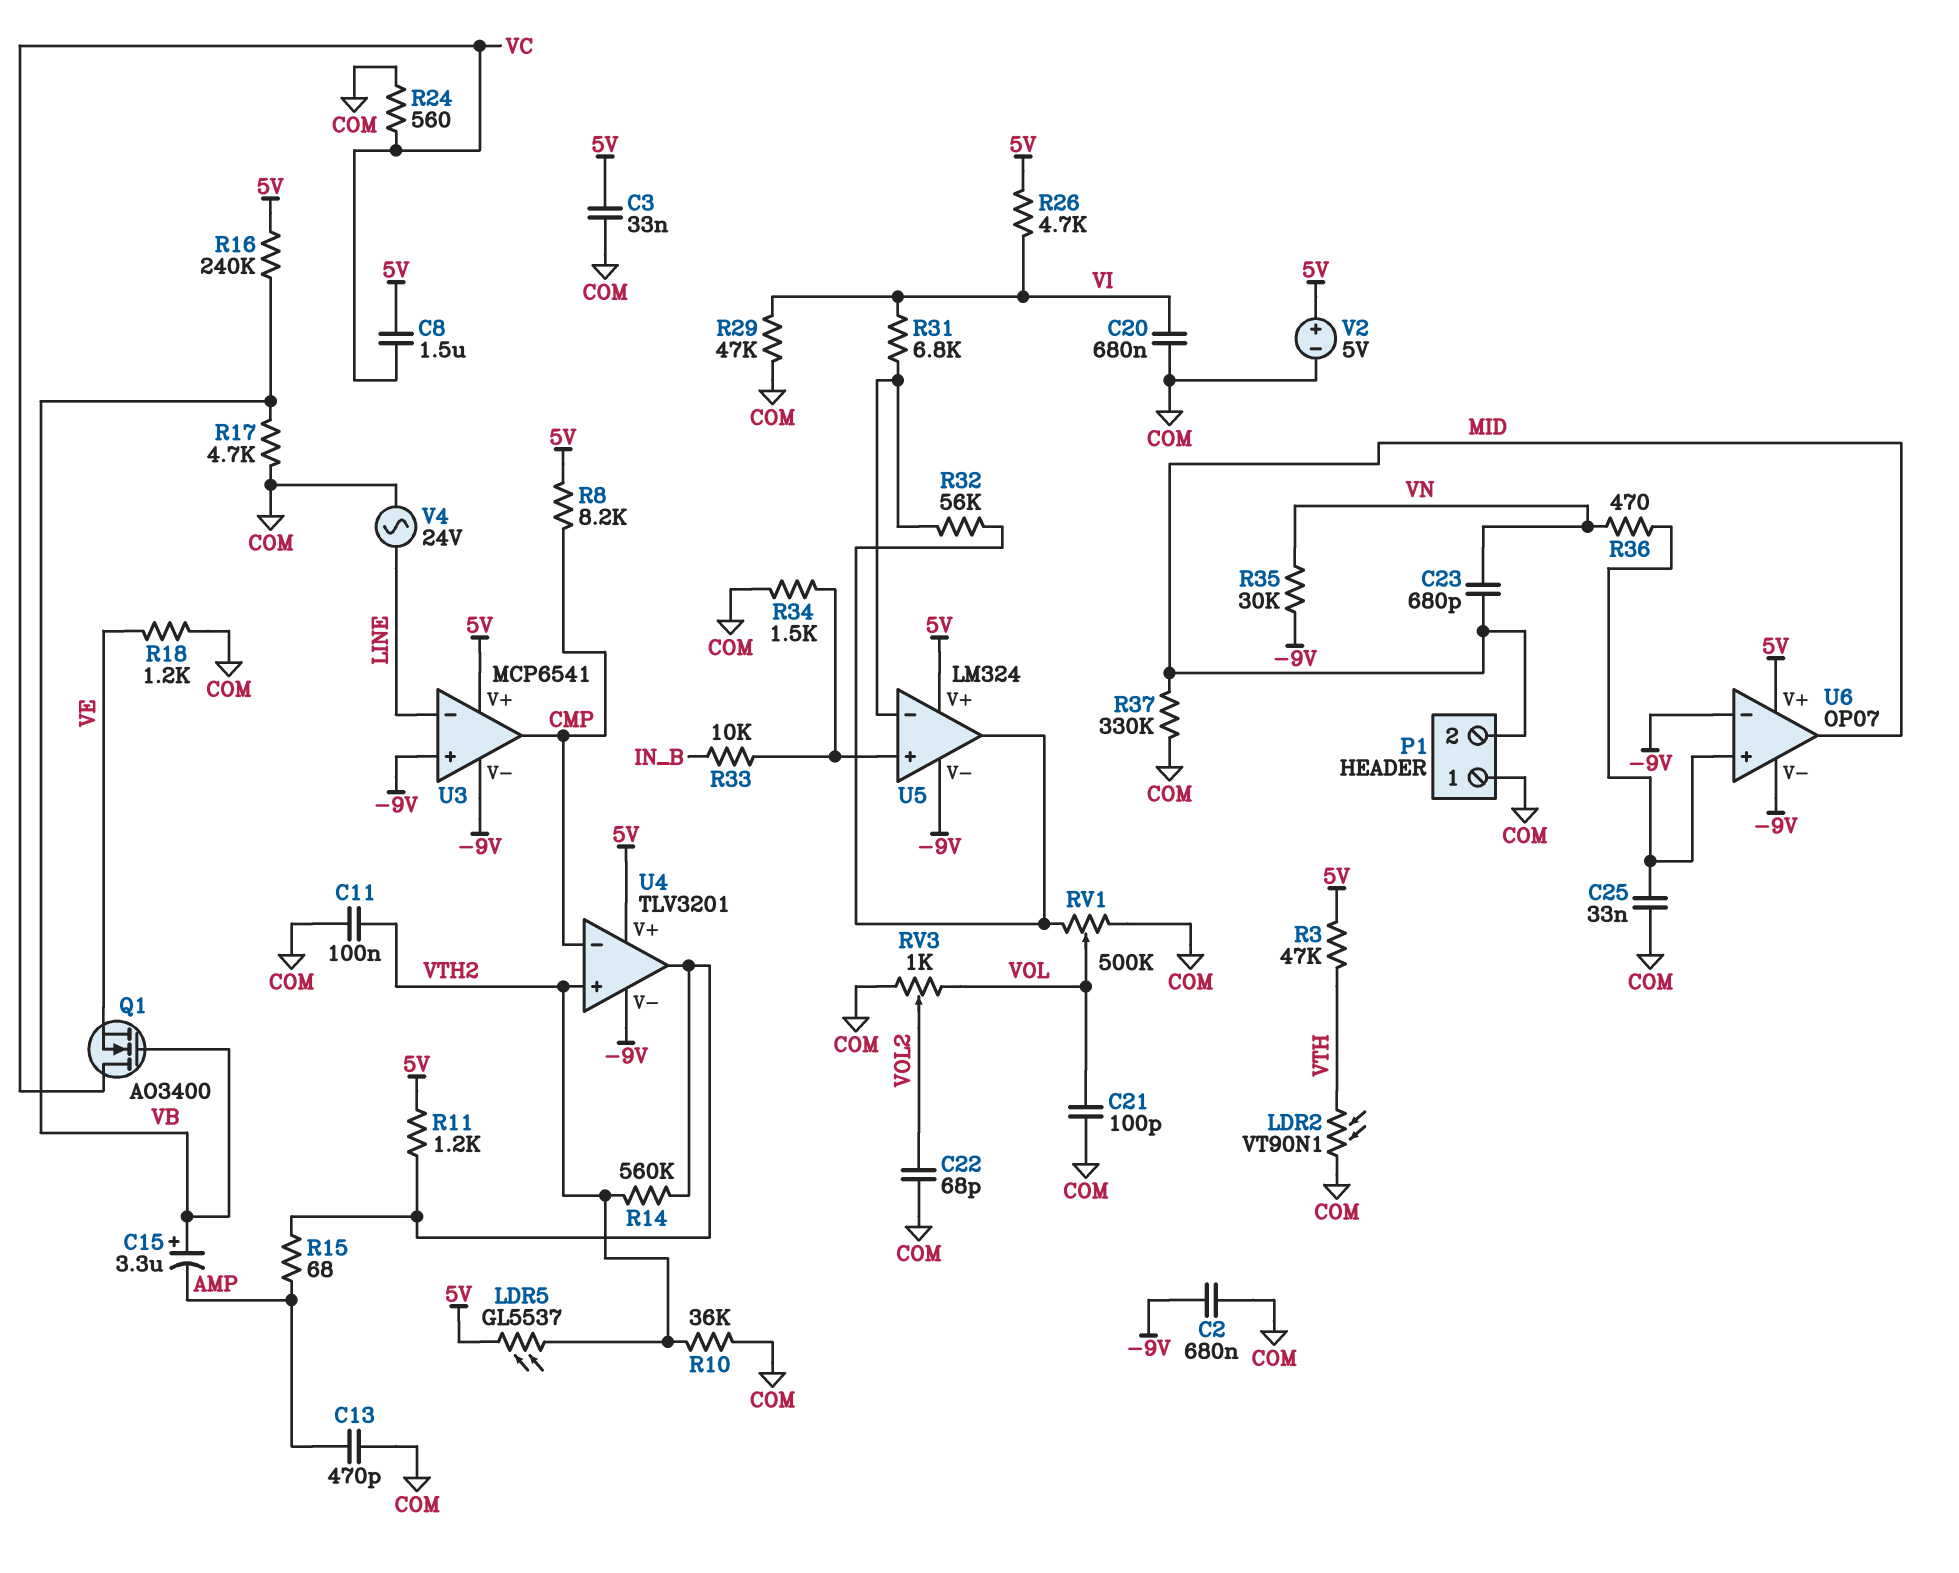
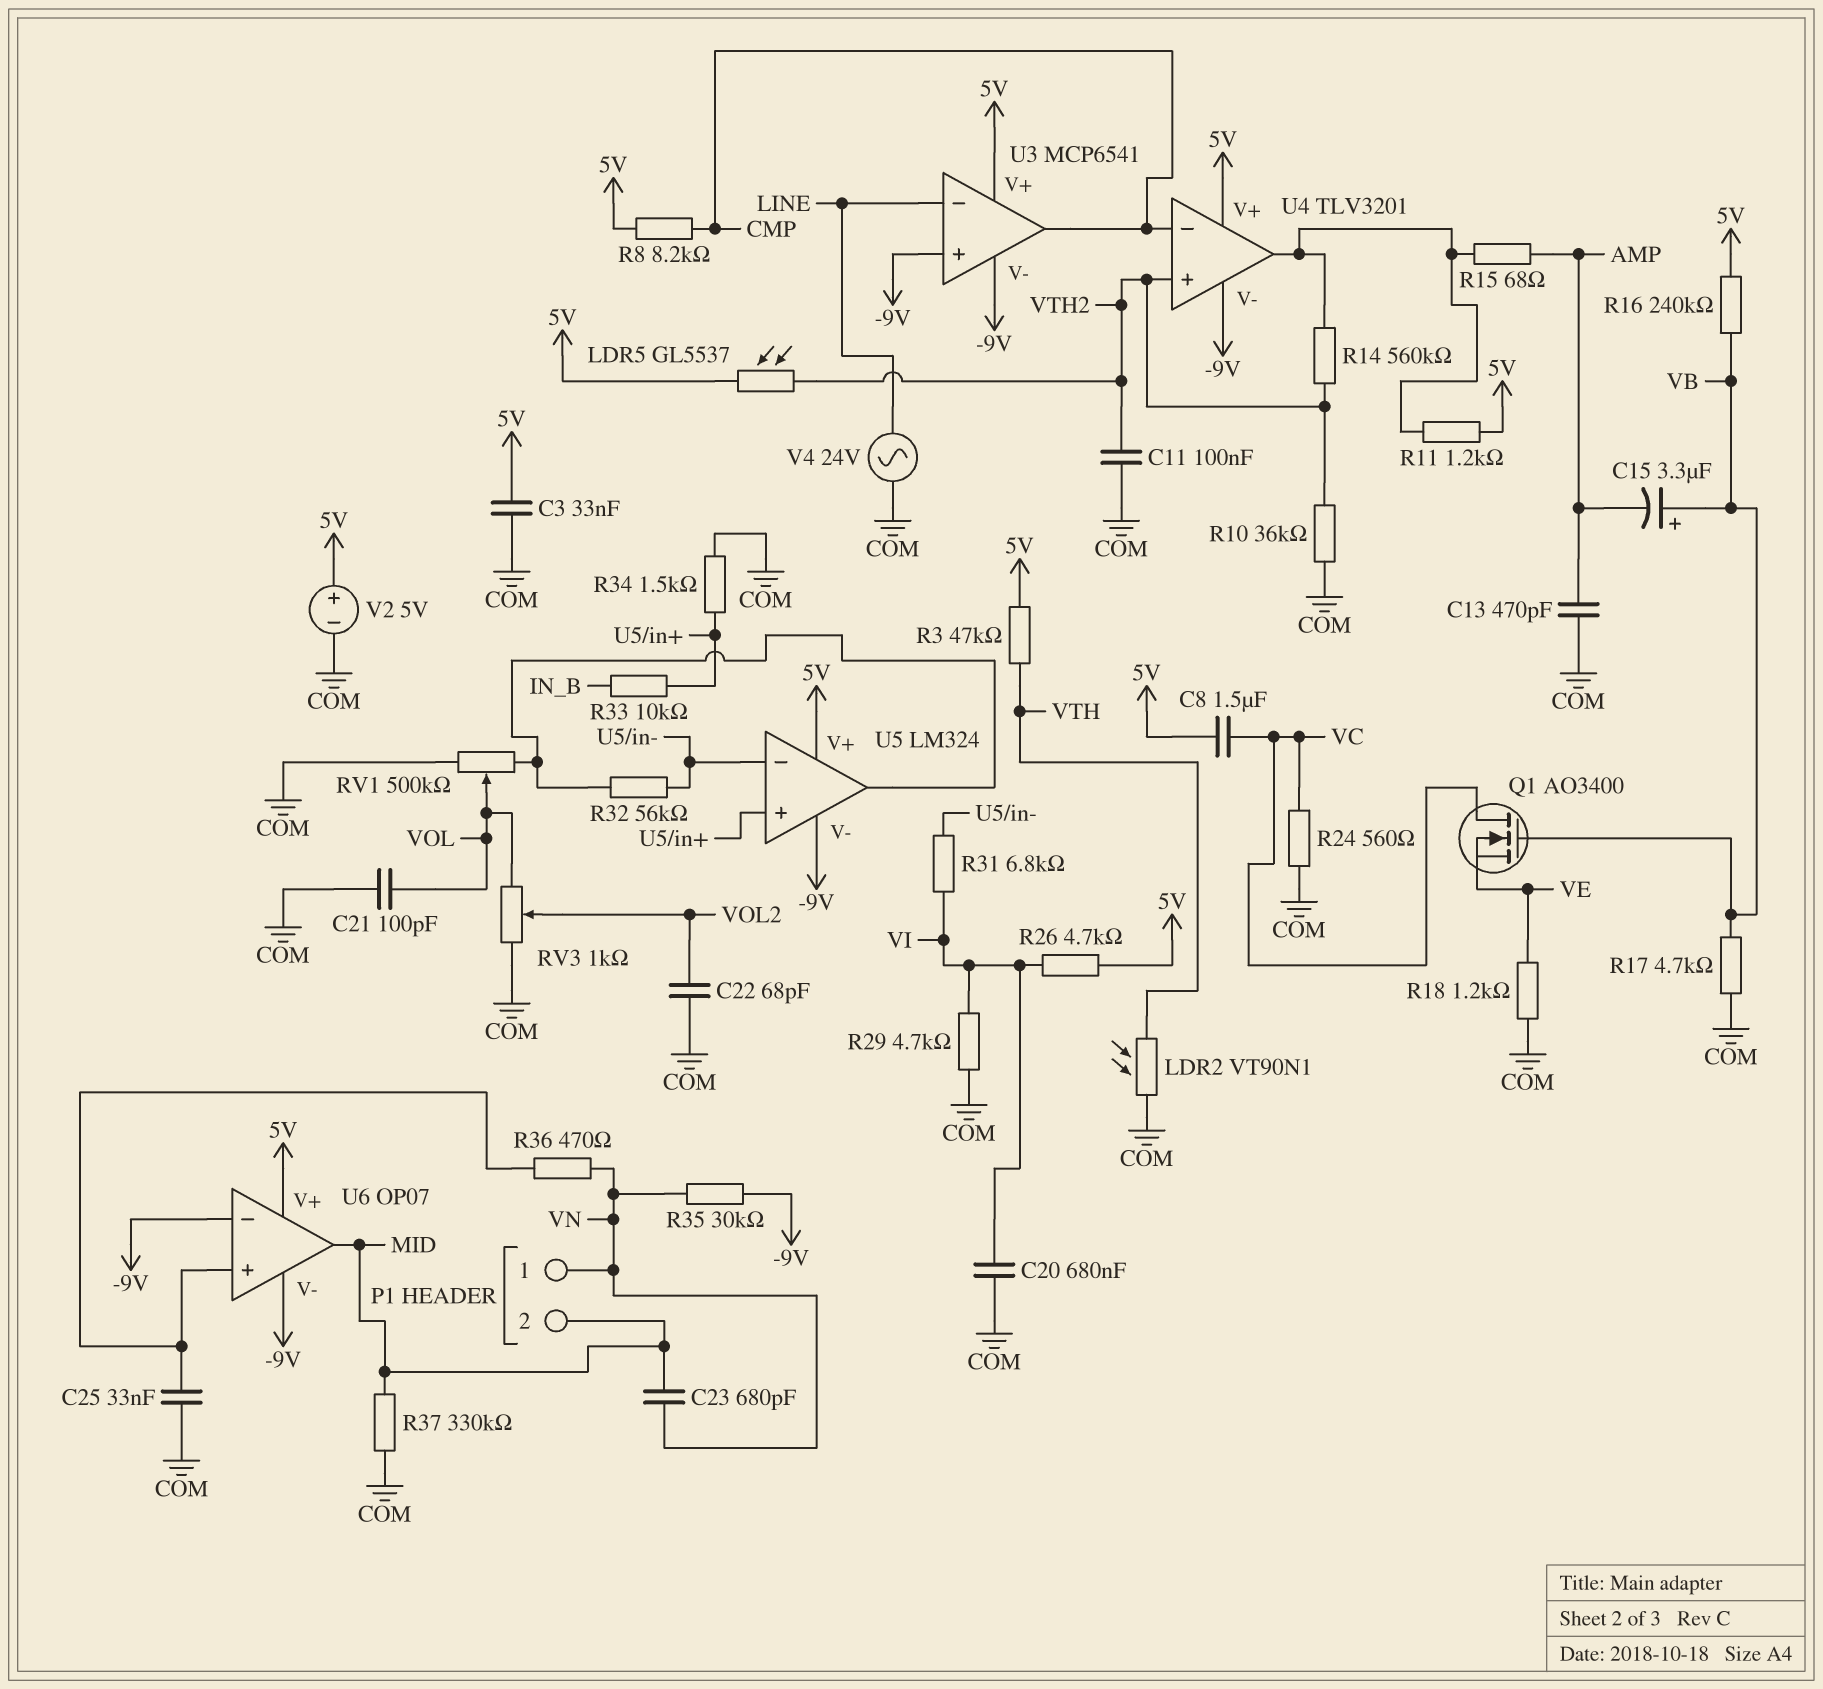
C2: 680nF (-9V, COM) -> none
P1 pin 1: COM -> VN
R29: 47k (COM, VI) -> 4.7k (COM, VI)

